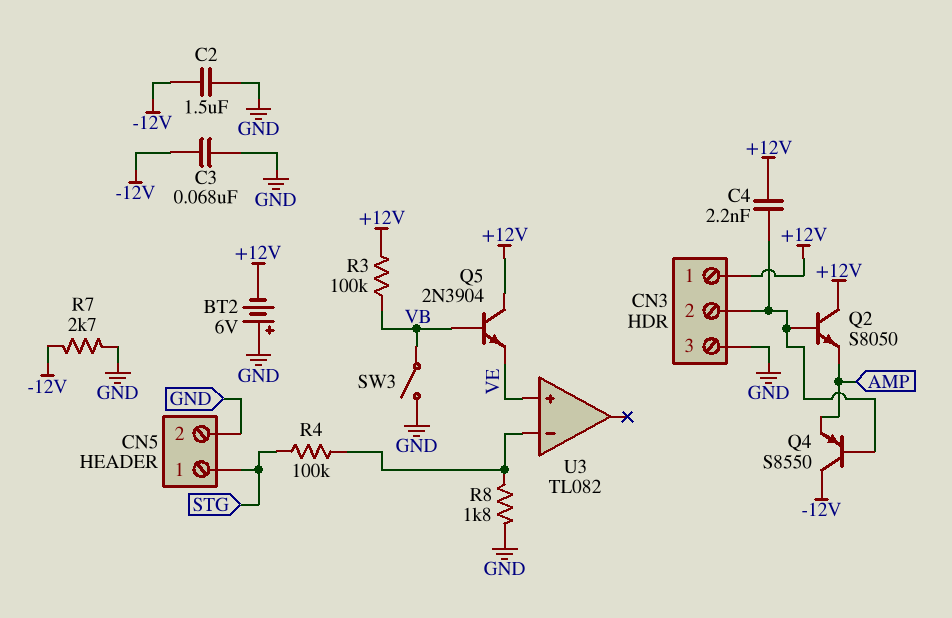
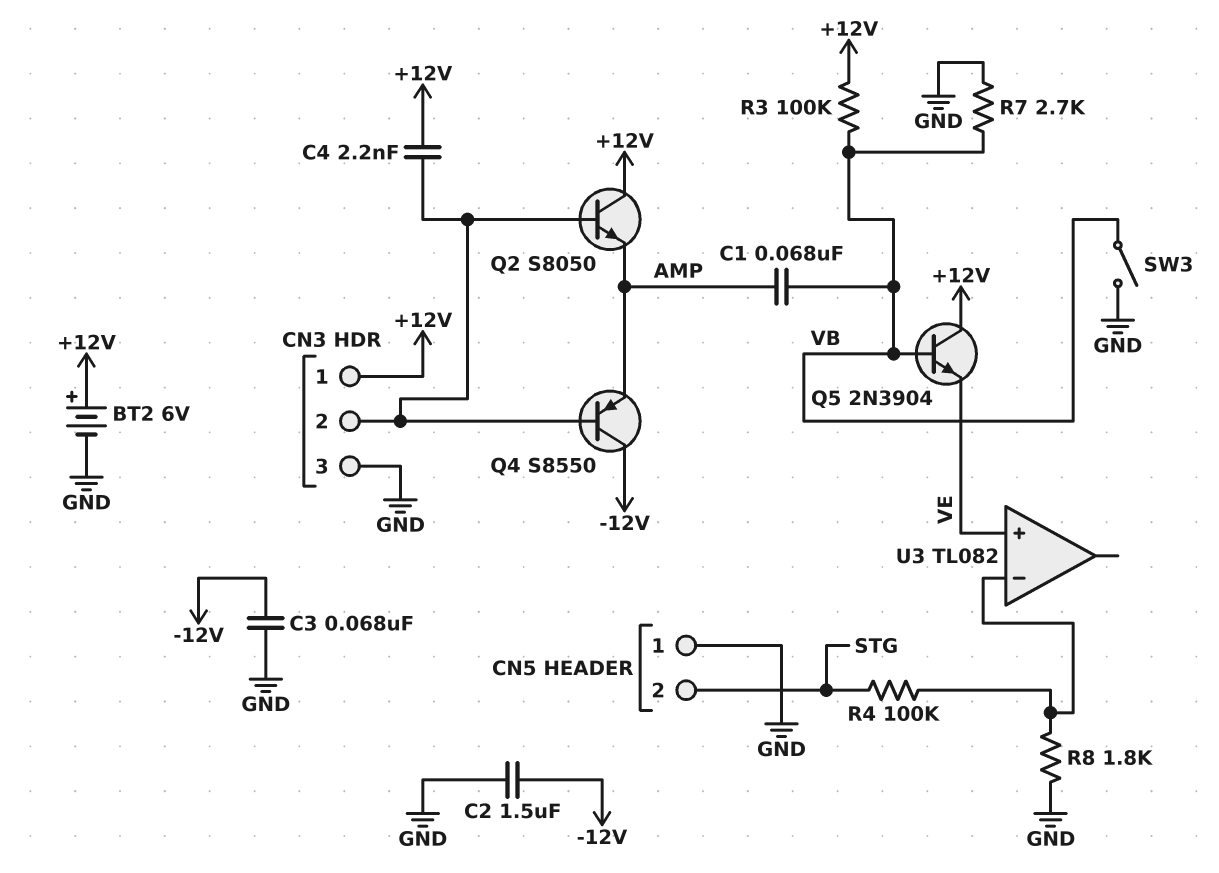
BT2: 6V (plus GND, minus +12V) -> 6V (plus +12V, minus GND)
C1: none -> 68nF (AMP, VB)
CN5 pin 1: STG -> GND
CN5 pin 2: GND -> STG
R7: 2.7k (-12V, GND) -> 2.7k (GND, VB)

